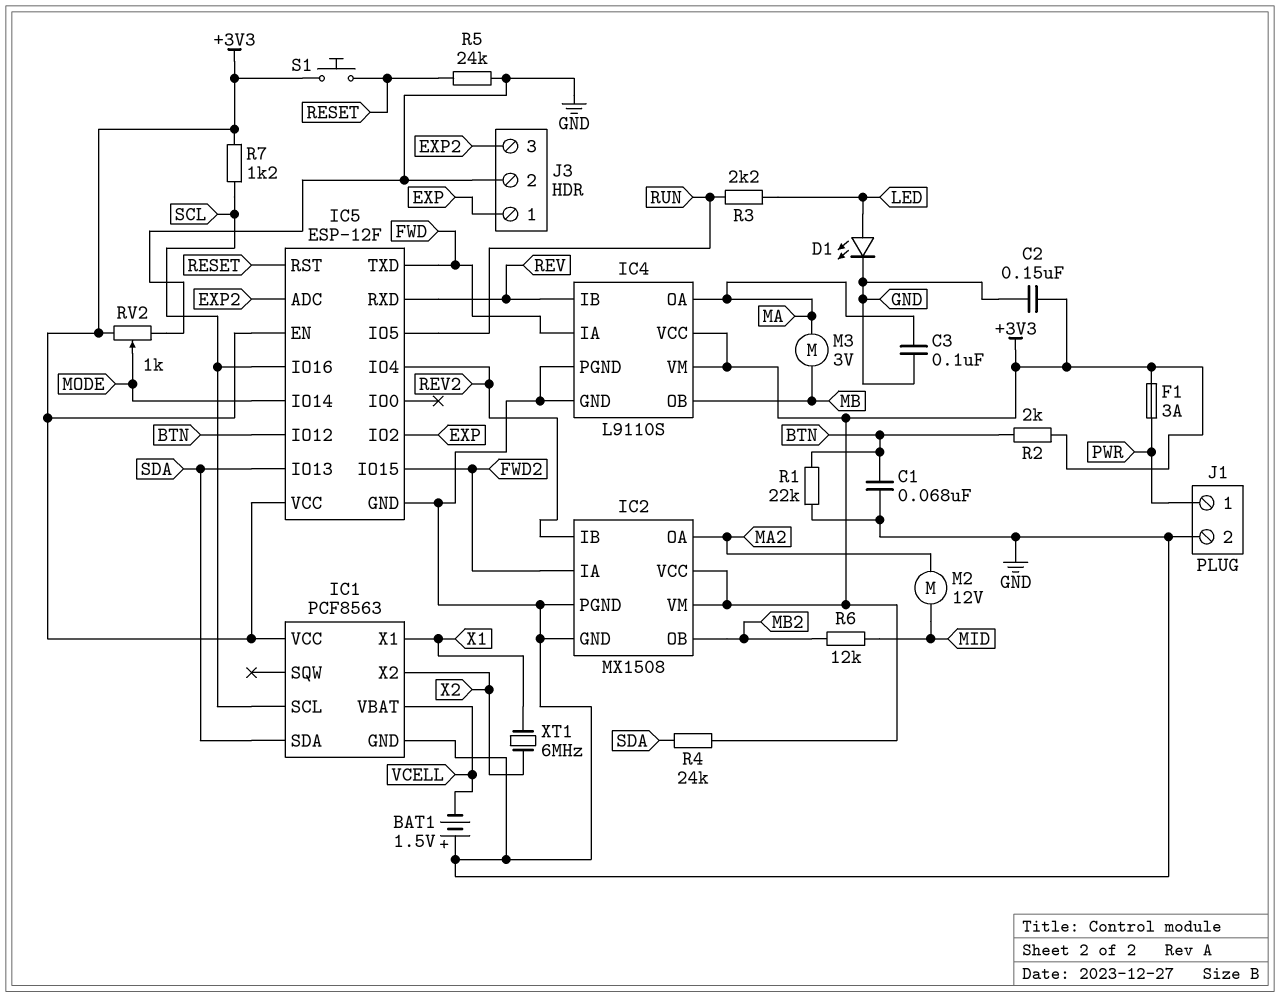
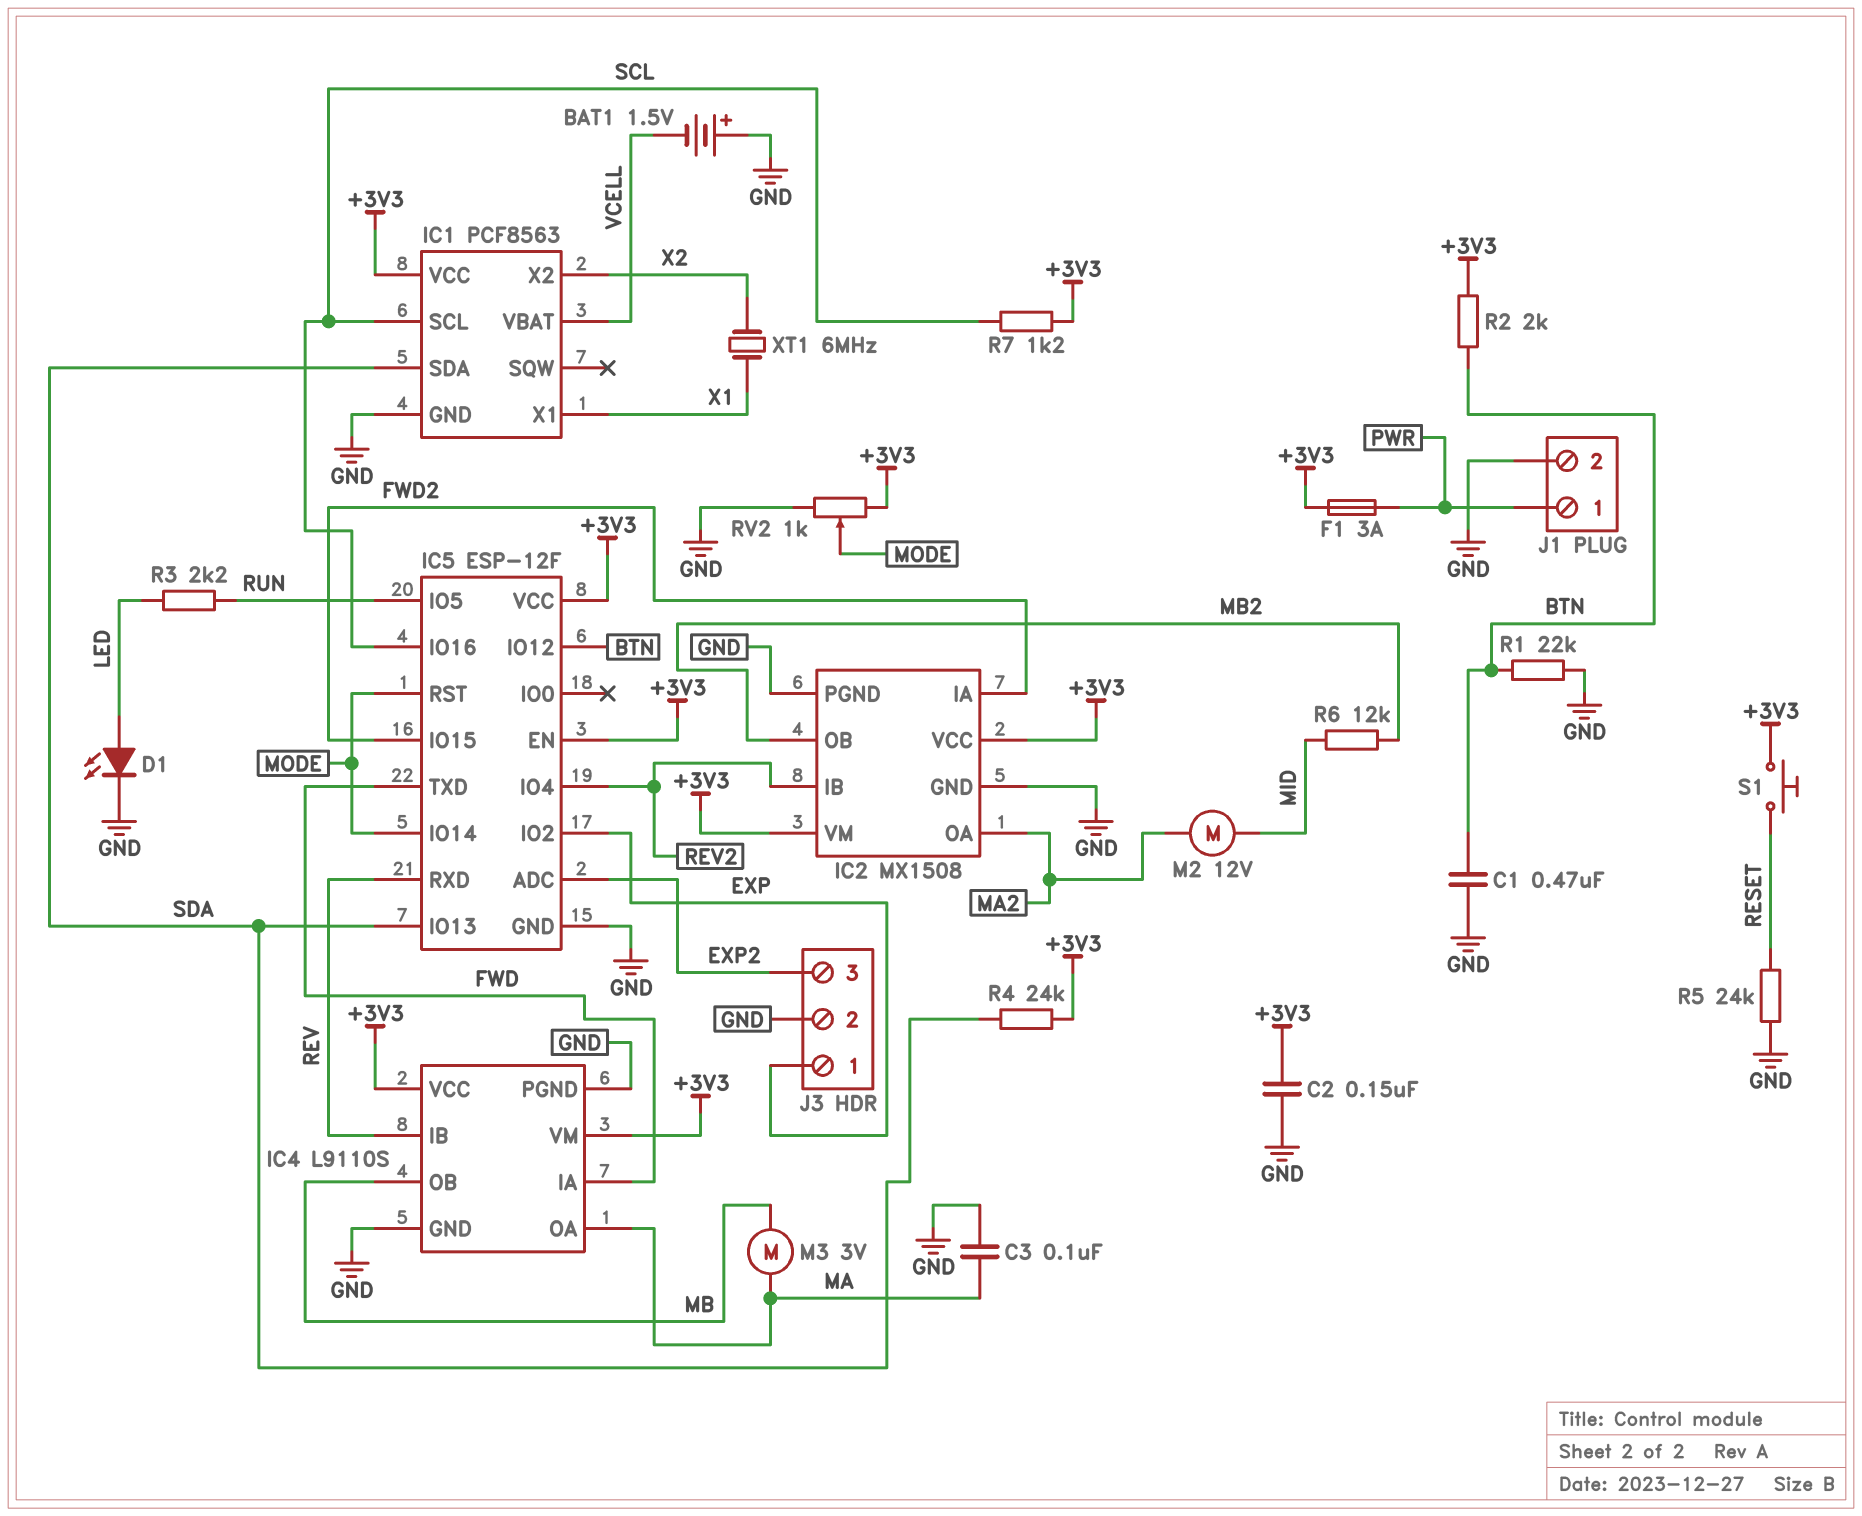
C1: 68nF (BTN, GND) -> 470nF (BTN, GND)
IC5 pin RST: RESET -> MODE

